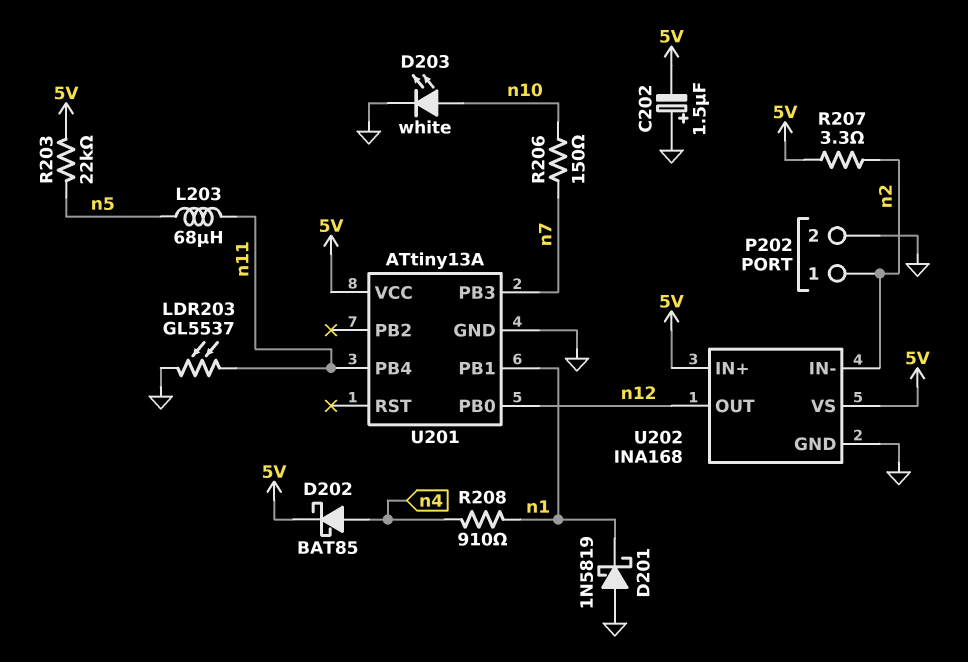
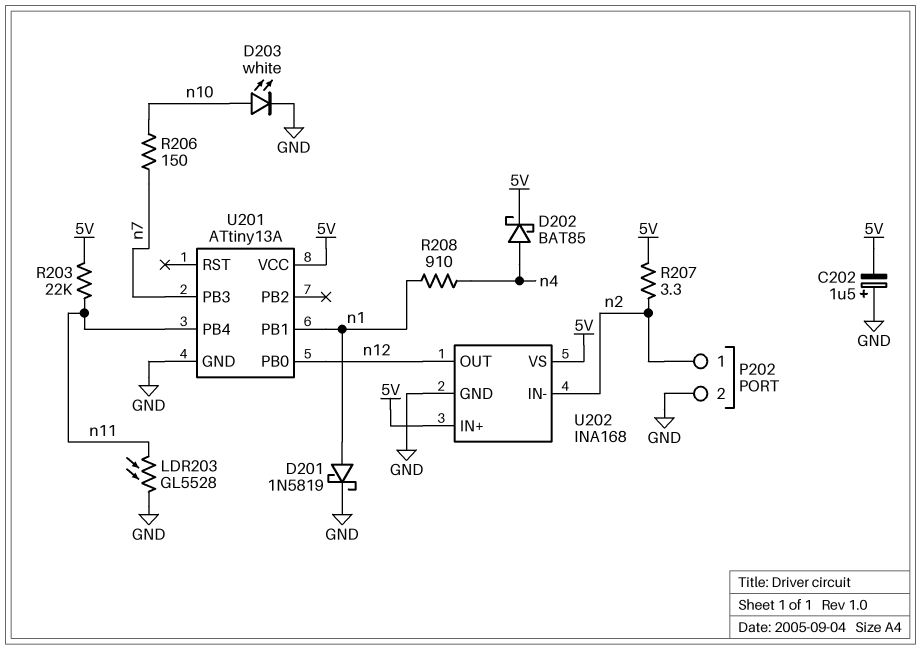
D201: schottky 1N5819 (A GND, K n1) -> schottky 1N5819 (A n1, K GND)
L203: 68uH (n5, n11) -> none
LDR203: GL5537 (GND, n11) -> GL5528 (GND, n11)
R203: 22k (5V, n5) -> 22k (5V, n11)

